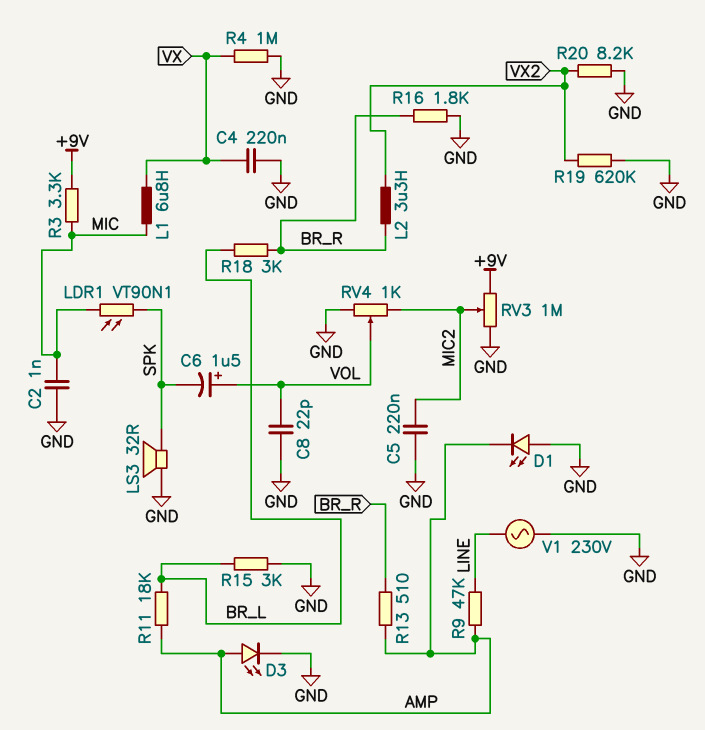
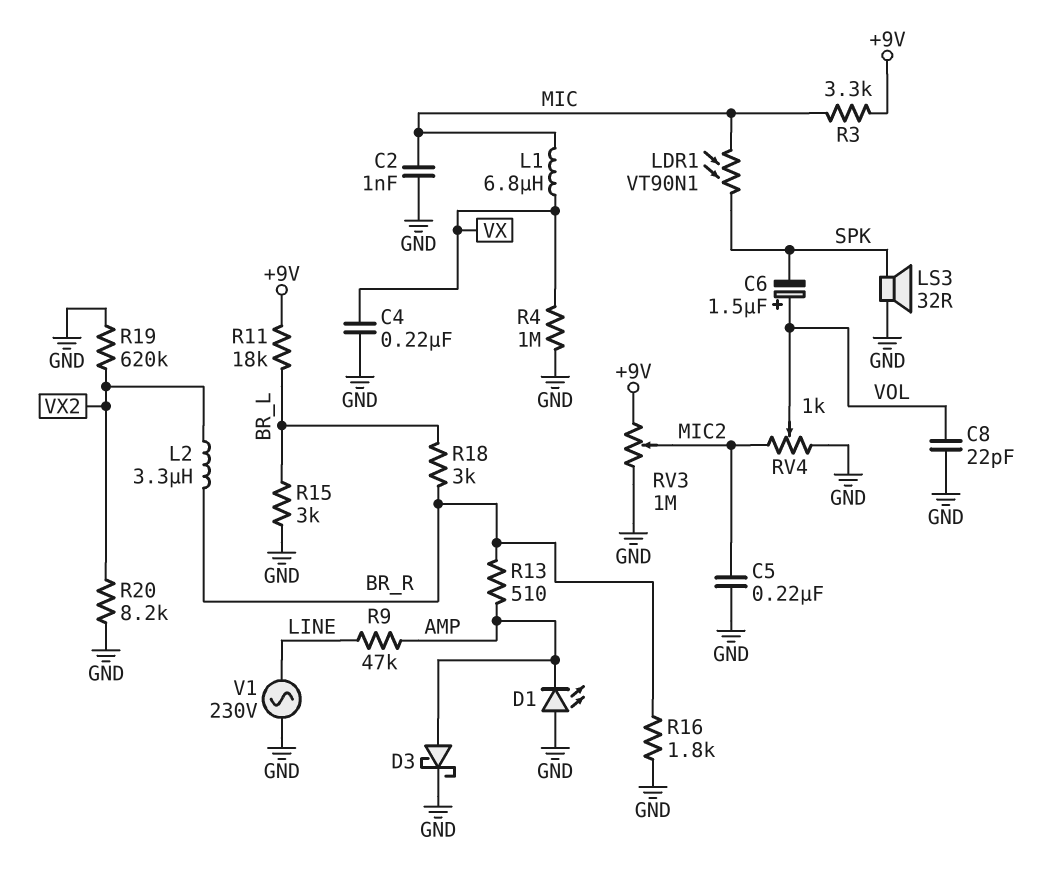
D3: LED (A AMP, K GND) -> schottky (A AMP, K GND)
R11: 18k (AMP, BR_L) -> 18k (+9V, BR_L)

